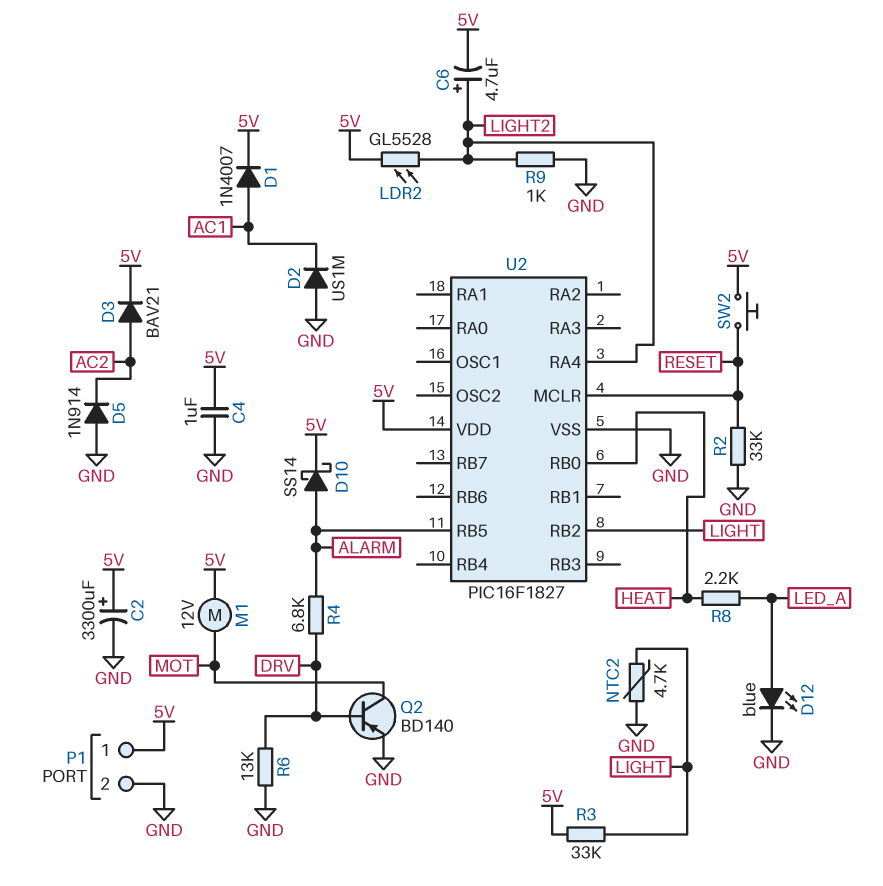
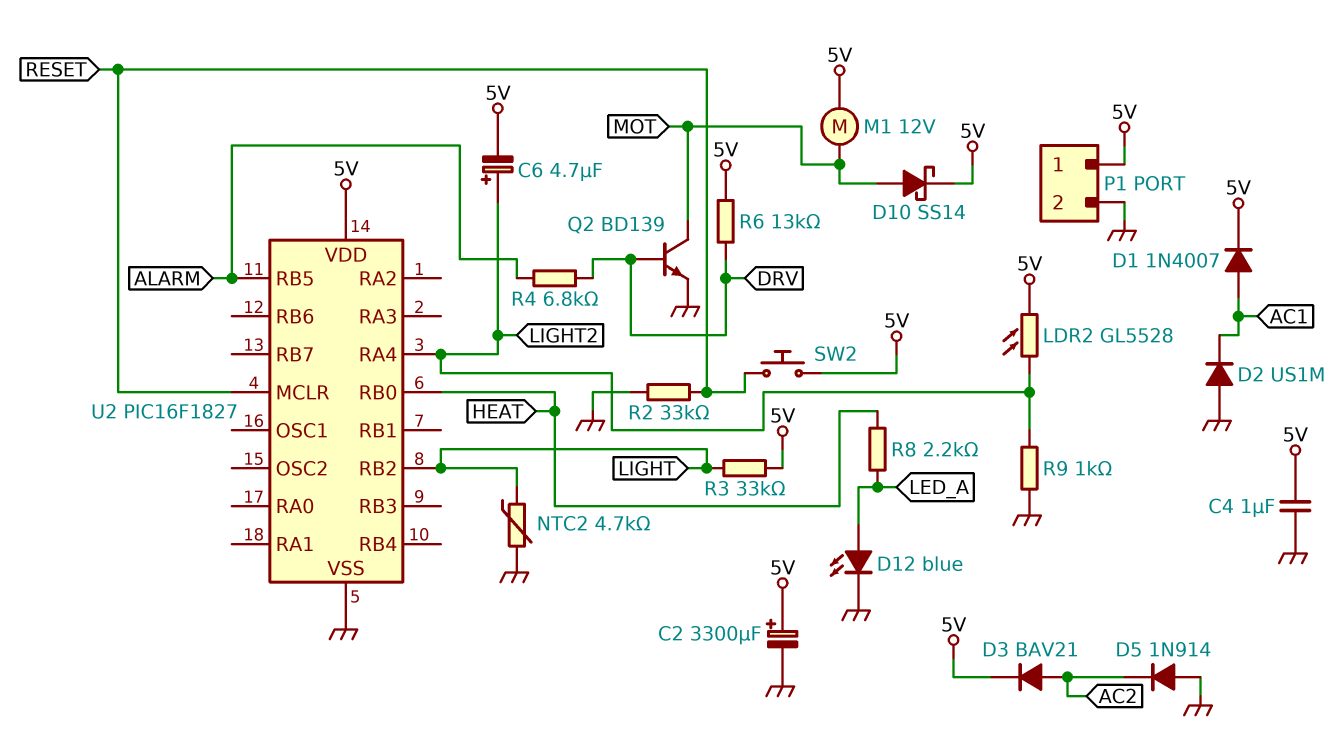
D10: schottky SS14 (A ALARM, K 5V) -> schottky SS14 (A MOT, K 5V)
Q2: PNP BD140 (B DRV, C MOT, E GND) -> NPN BD139 (B DRV, C MOT, E GND)
R6: 13k (DRV, GND) -> 13k (5V, DRV)

